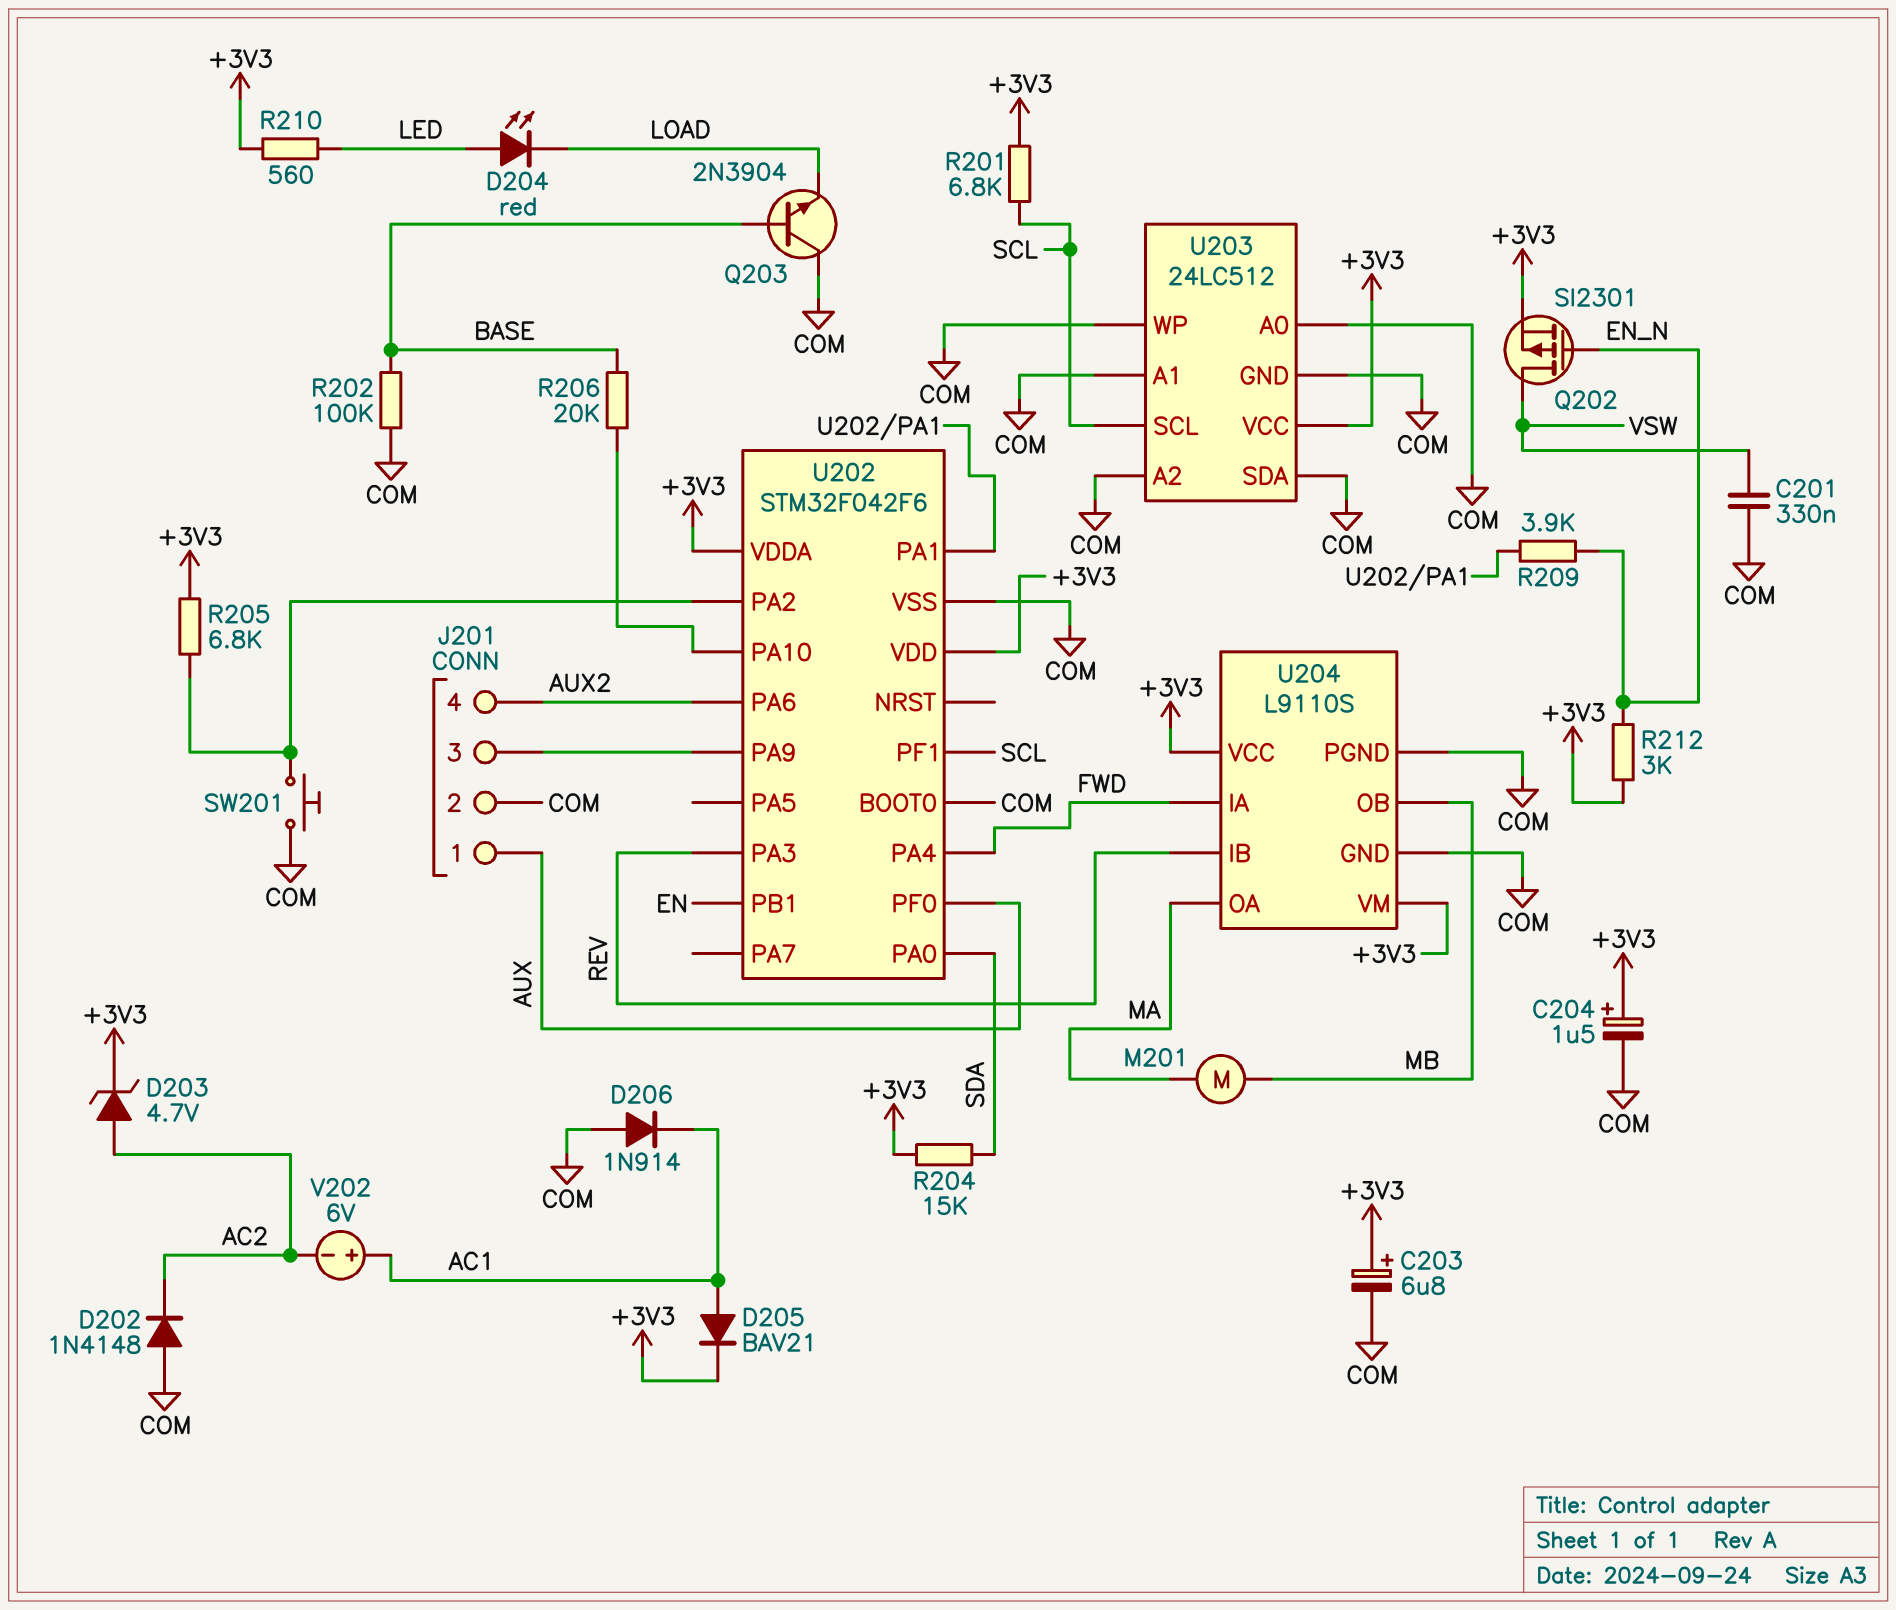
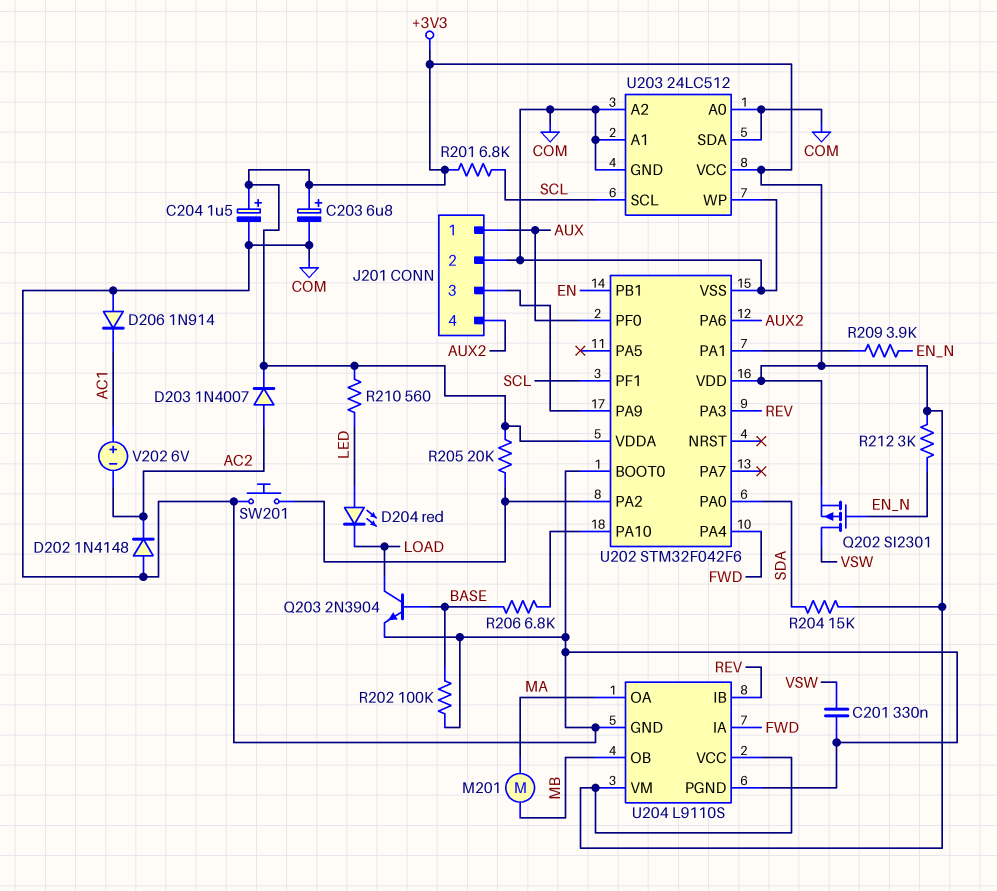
D203: zener 4.7V (A AC2, K +3V3) -> diode 1N4007 (A AC2, K +3V3)
D205: diode BAV21 (A AC1, K +3V3) -> none
Q203: NPN 2N3904 (B BASE, C COM, E LOAD) -> NPN 2N3904 (B BASE, C LOAD, E COM)
R205: 6.8k (+3V3, U202/PA2) -> 20k (+3V3, U202/PA2)
R206: 20k (BASE, U202/PA10) -> 6.8k (BASE, U202/PA10)

